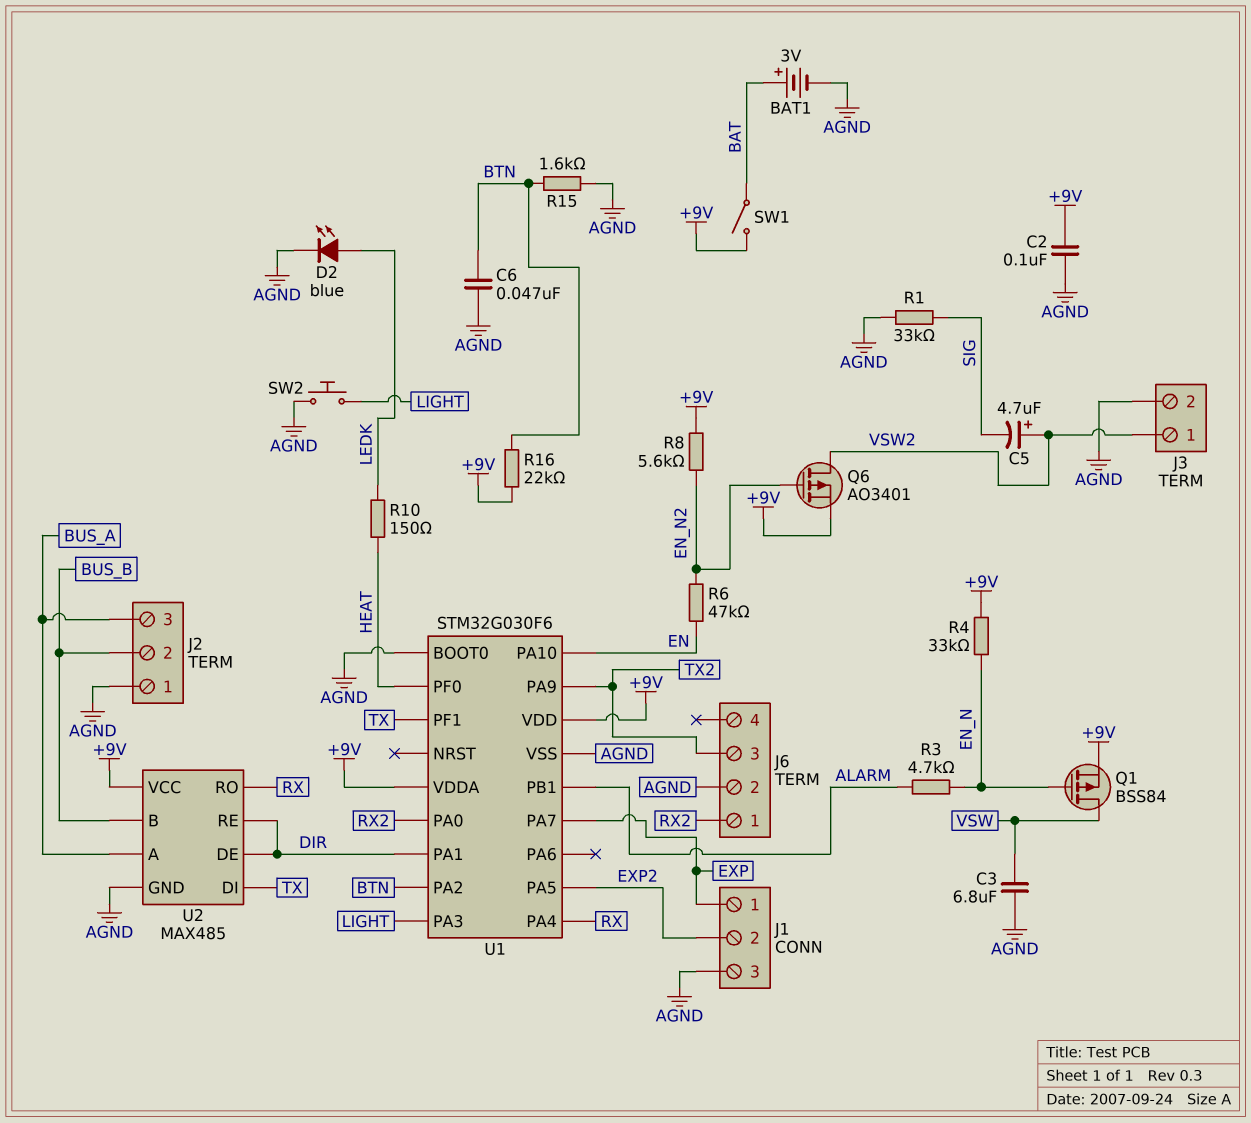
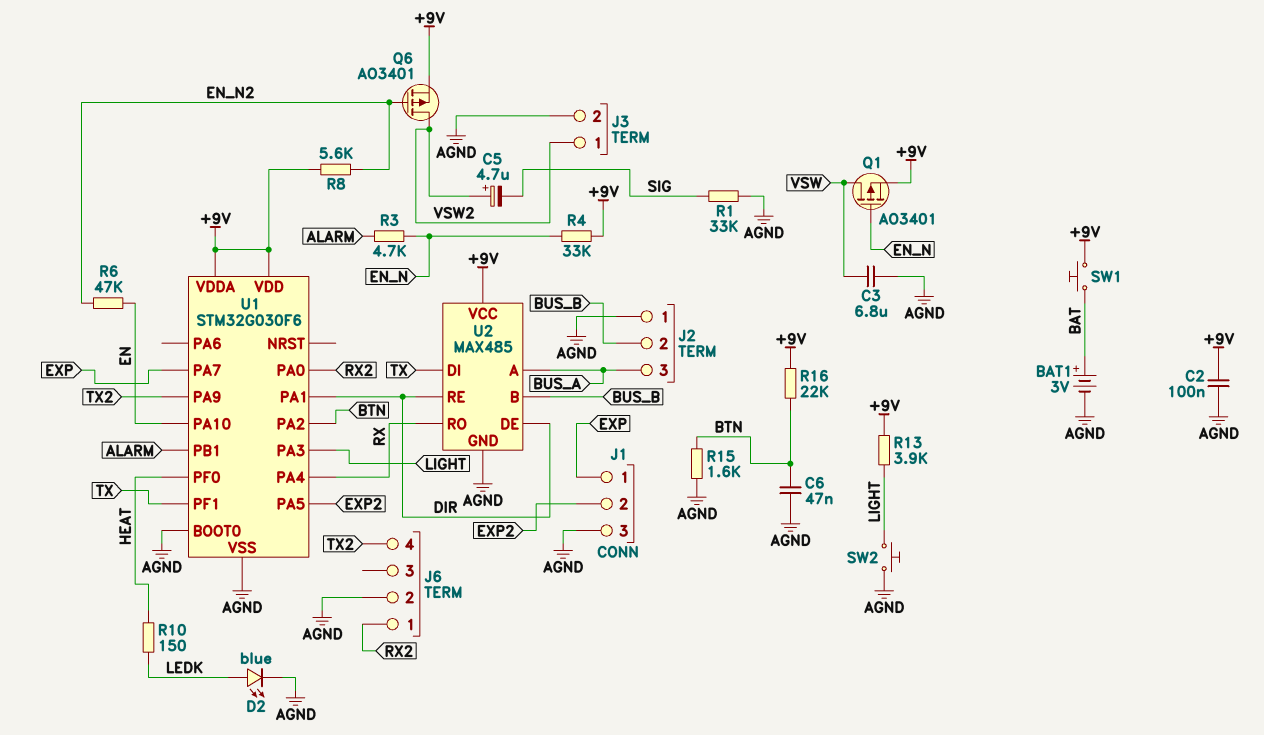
J6 pin 3: TX2 -> none
J6 pin 4: none -> TX2
Q1: PMOS BSS84 (G EN_N, D VSW, S +9V) -> PMOS AO3401 (G EN_N, D VSW, S +9V)
R13: none -> 3.9k (+9V, LIGHT)
SW1: switch (+9V, BAT) -> button (+9V, BAT)

